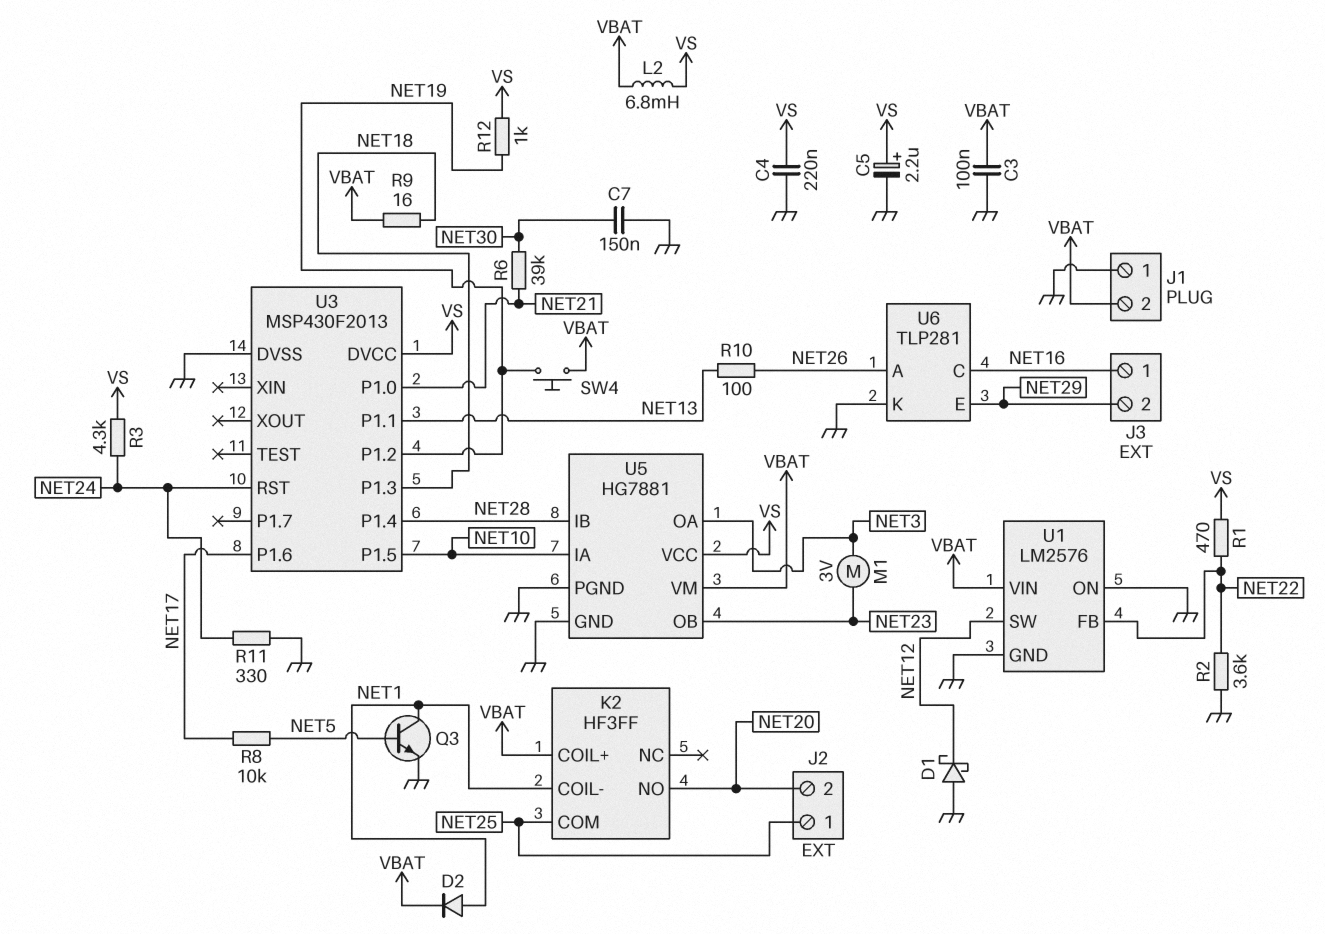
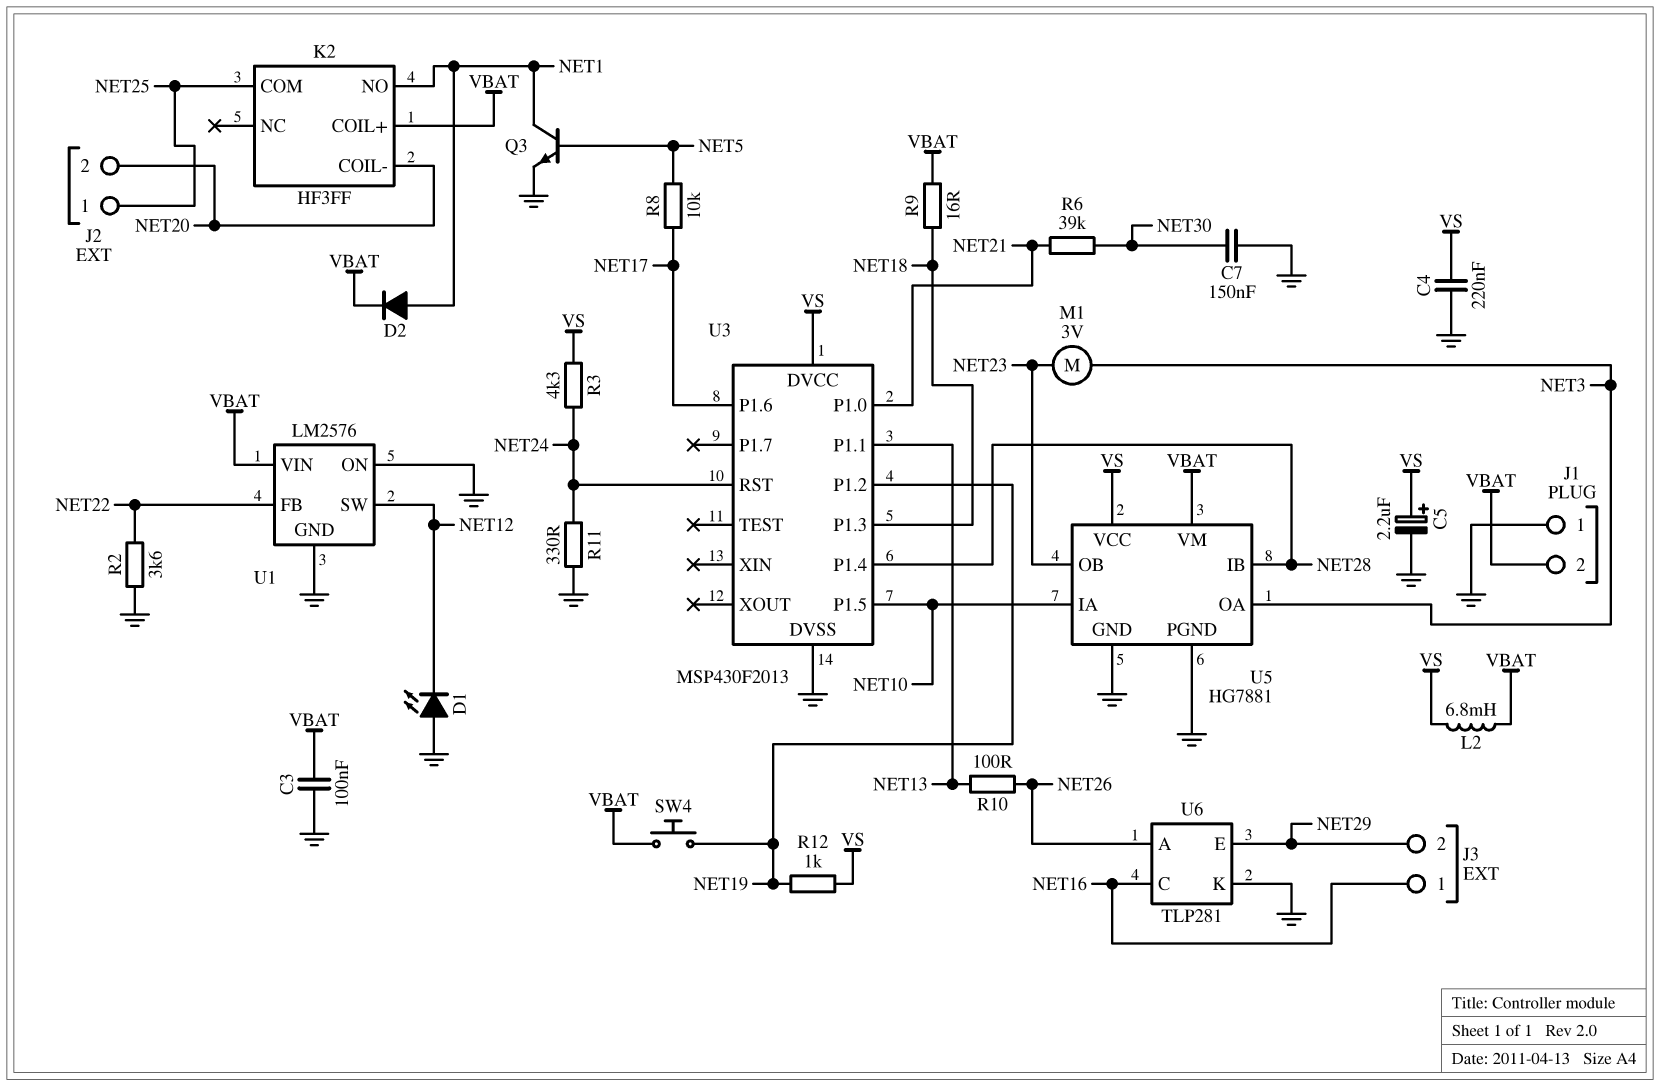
D1: schottky (A GND, K NET12) -> LED (A GND, K NET12)
K2 pin COIL-: NET1 -> NET20
K2 pin NO: NET20 -> NET1
R1: 470 (NET22, VS) -> none

